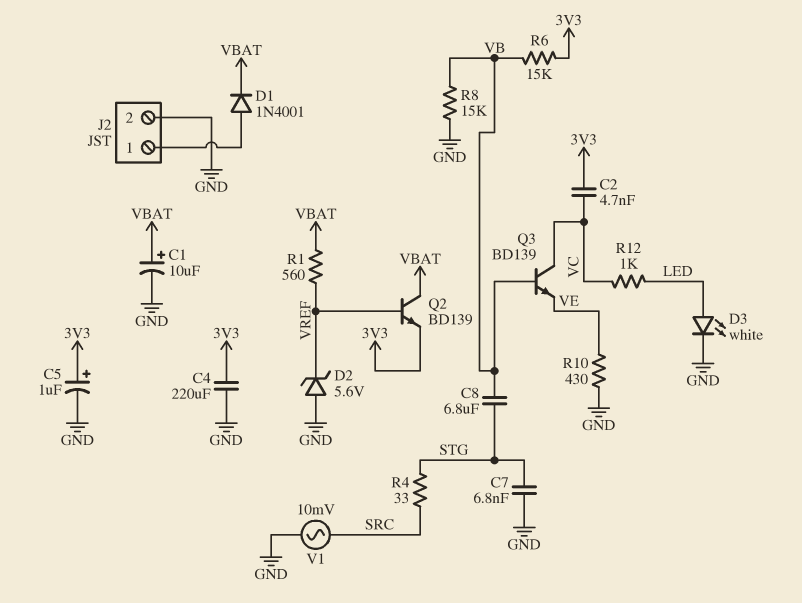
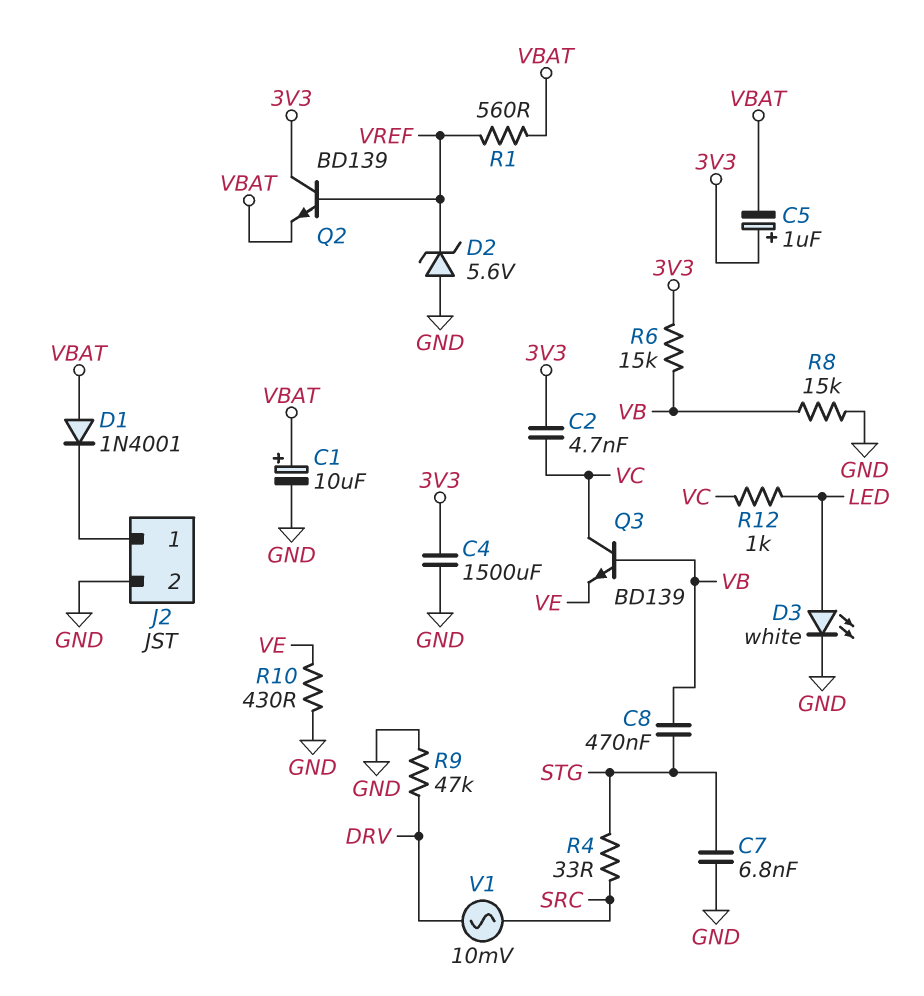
C4: 220uF (3V3, GND) -> 1500uF (3V3, GND)
C5: 1uF (plus 3V3, minus GND) -> 1uF (plus 3V3, minus VBAT)
C8: 6.8uF (STG, VB) -> 470nF (STG, VB)
D1: diode 1N4001 (A J2/1, K VBAT) -> diode 1N4001 (A VBAT, K J2/1)
Q2: NPN BD139 (B VREF, C VBAT, E 3V3) -> NPN BD139 (B VREF, C 3V3, E VBAT)
R9: none -> 47k (DRV, GND)
V1: AC 10mV (GND, SRC) -> AC 10mV (DRV, SRC)

